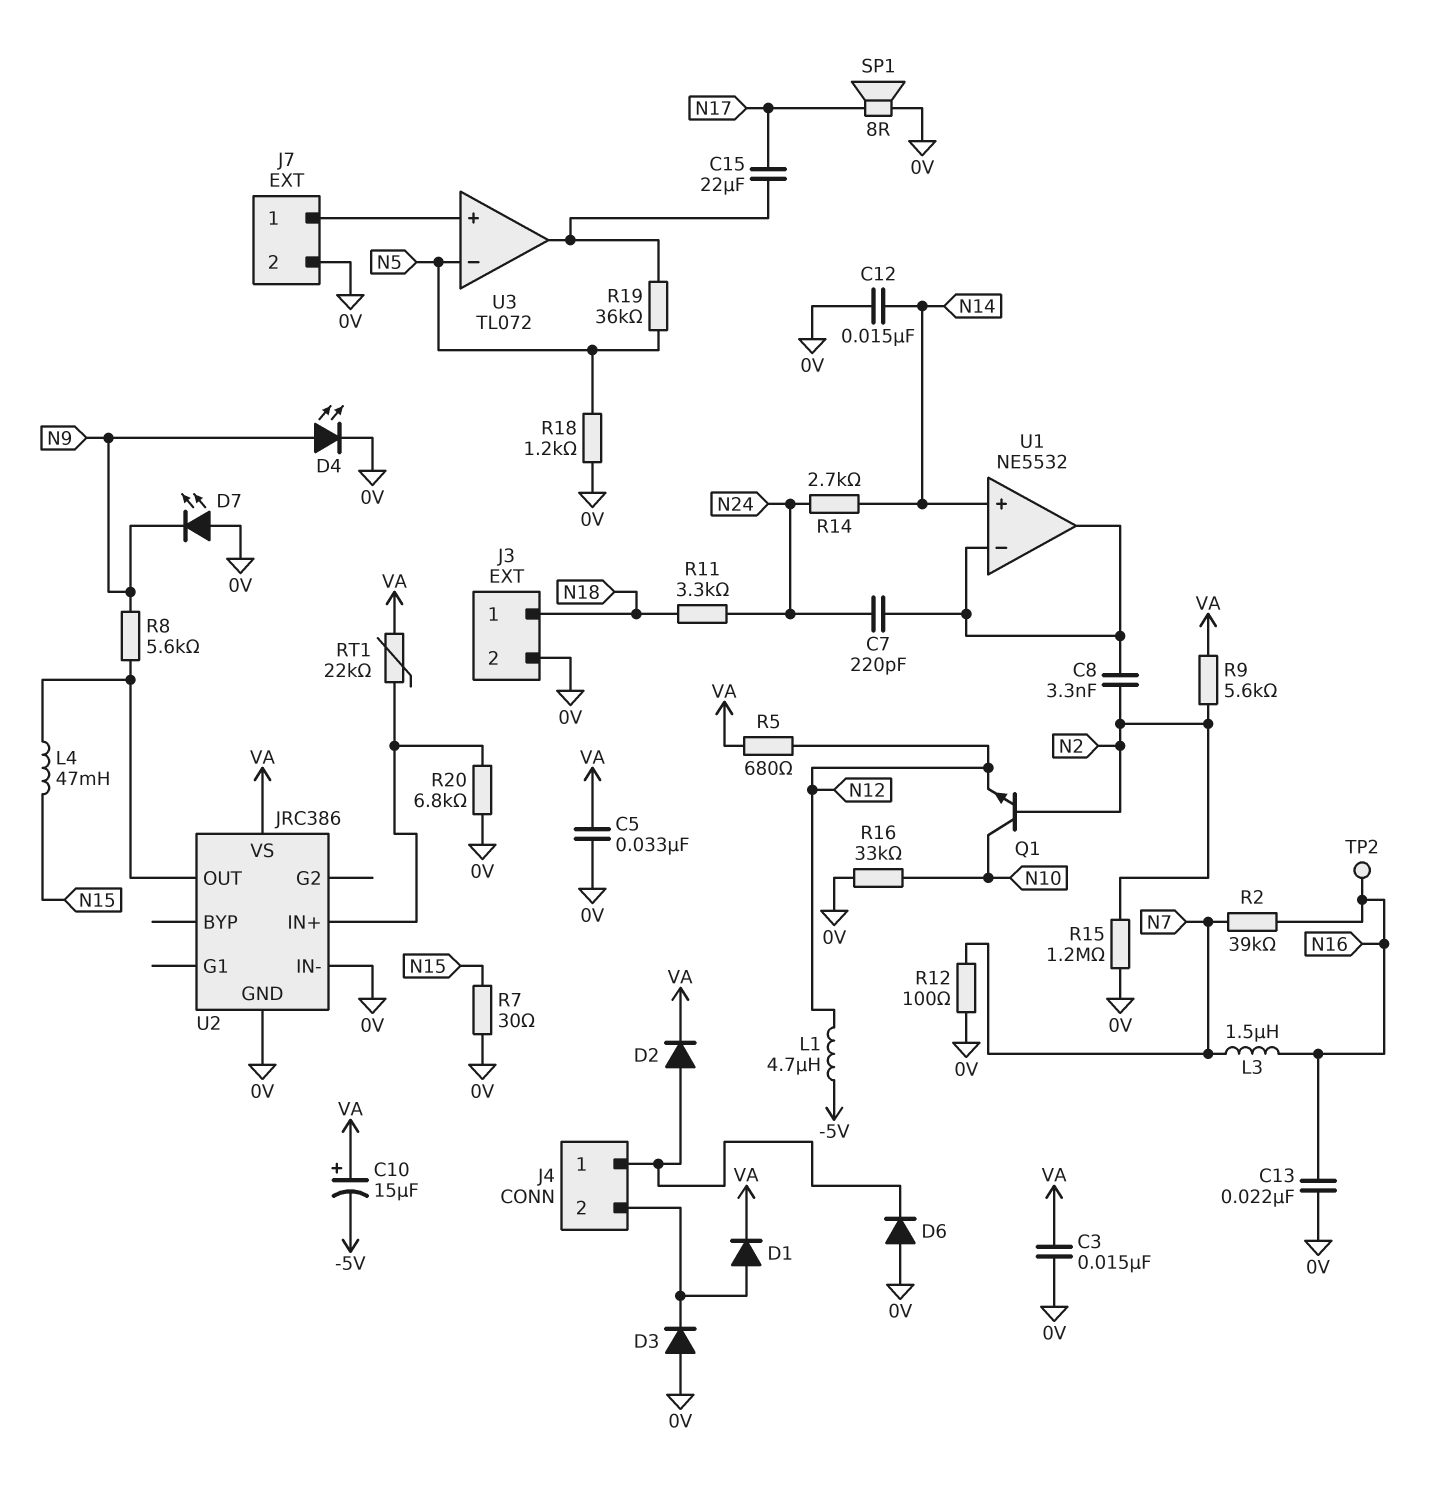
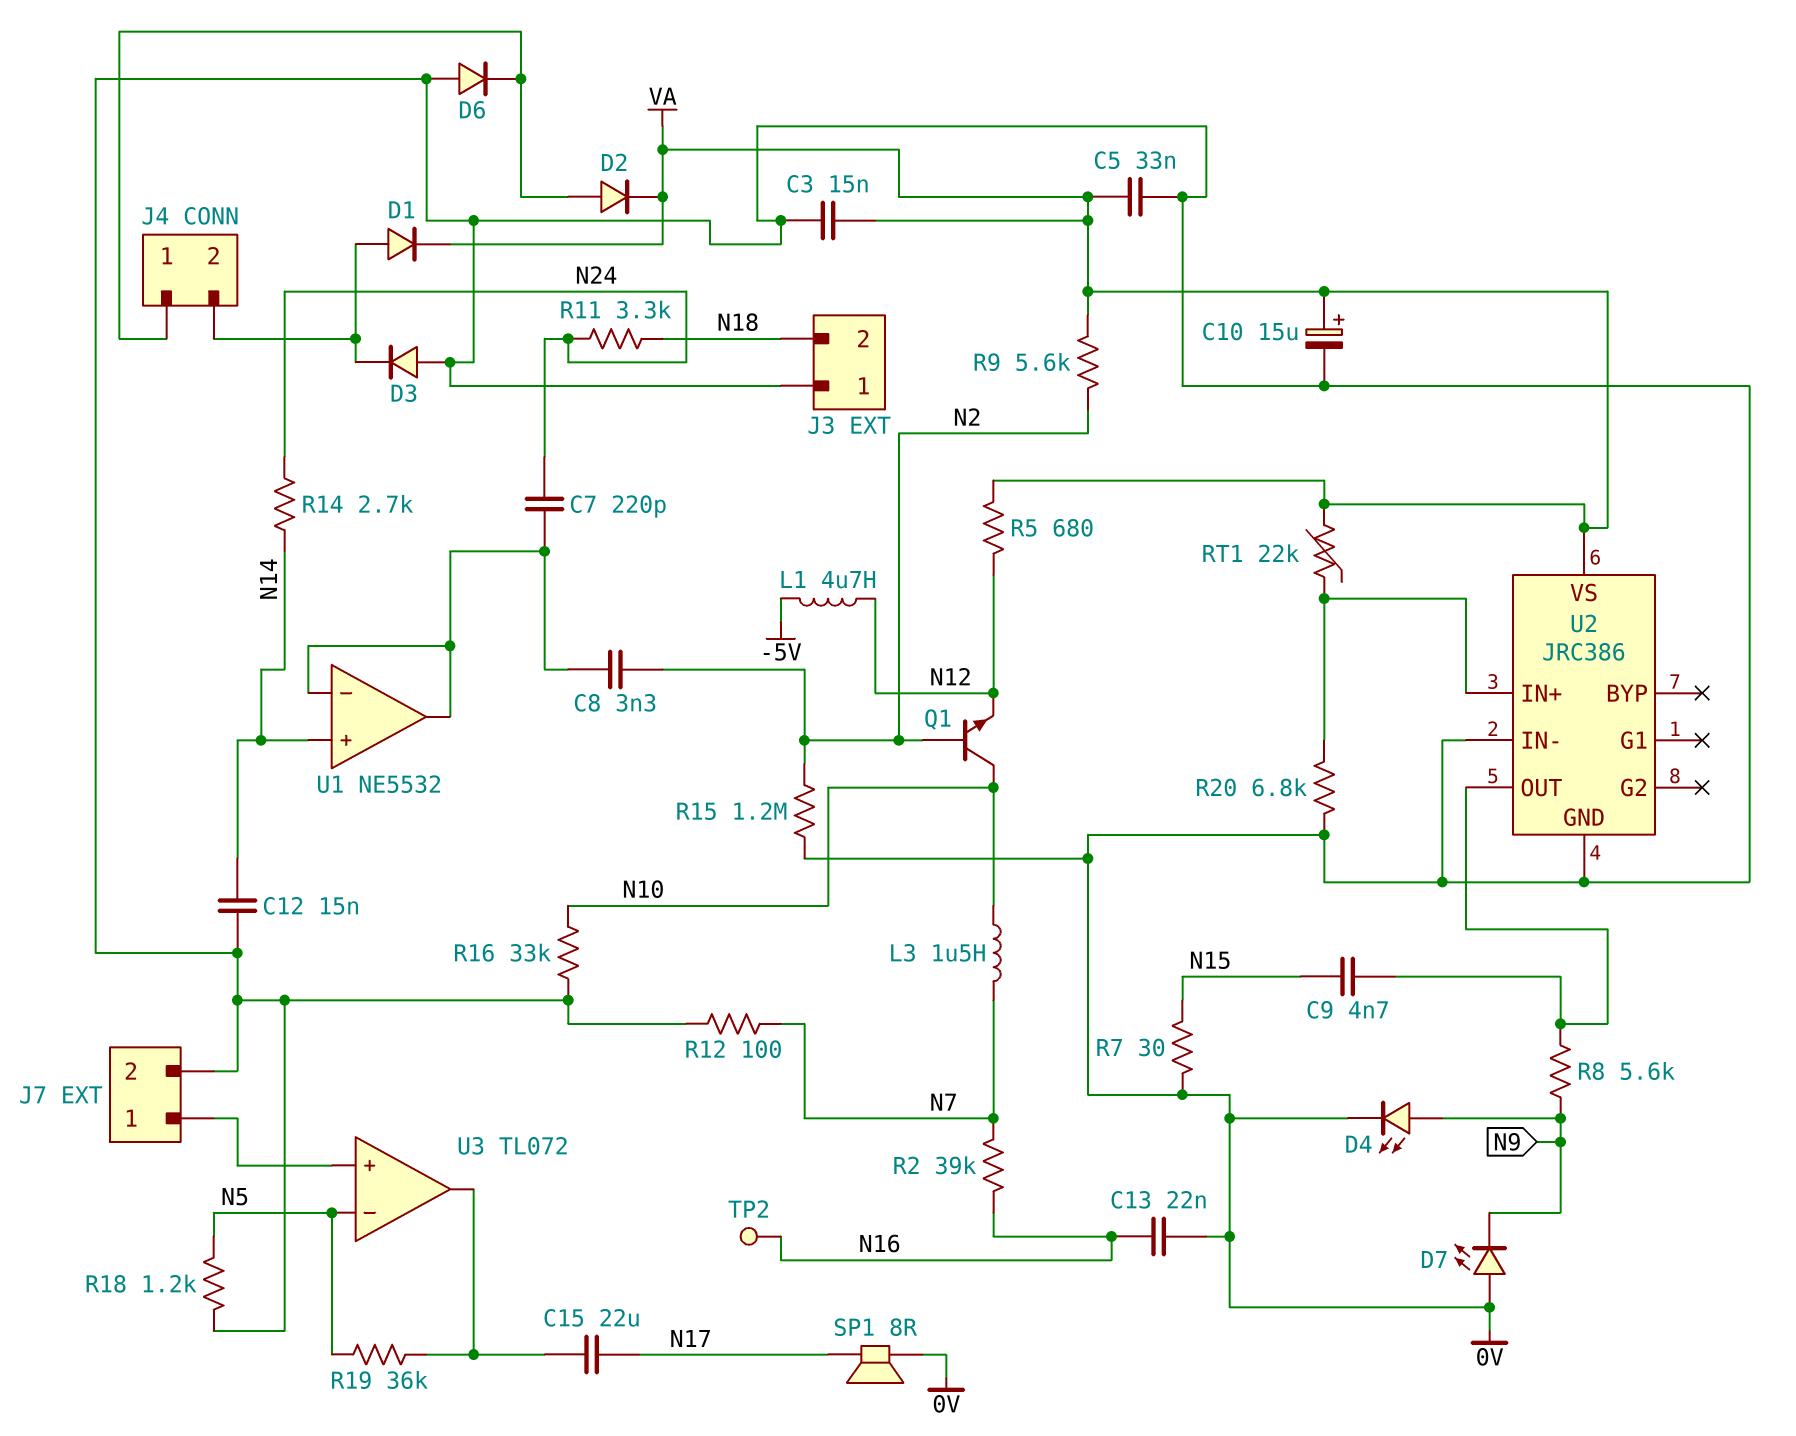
C9: none -> 4.7nF (N15, U2/OUT)
C10: 15uF (plus VA, minus -5V) -> 15uF (plus VA, minus 0V)
J3 pin 1: N18 -> 0V
J3 pin 2: 0V -> N18
L3: 1.5uH (N7, N16) -> 1.5uH (N7, N10)
L4: 47mH (N15, U2/OUT) -> none

